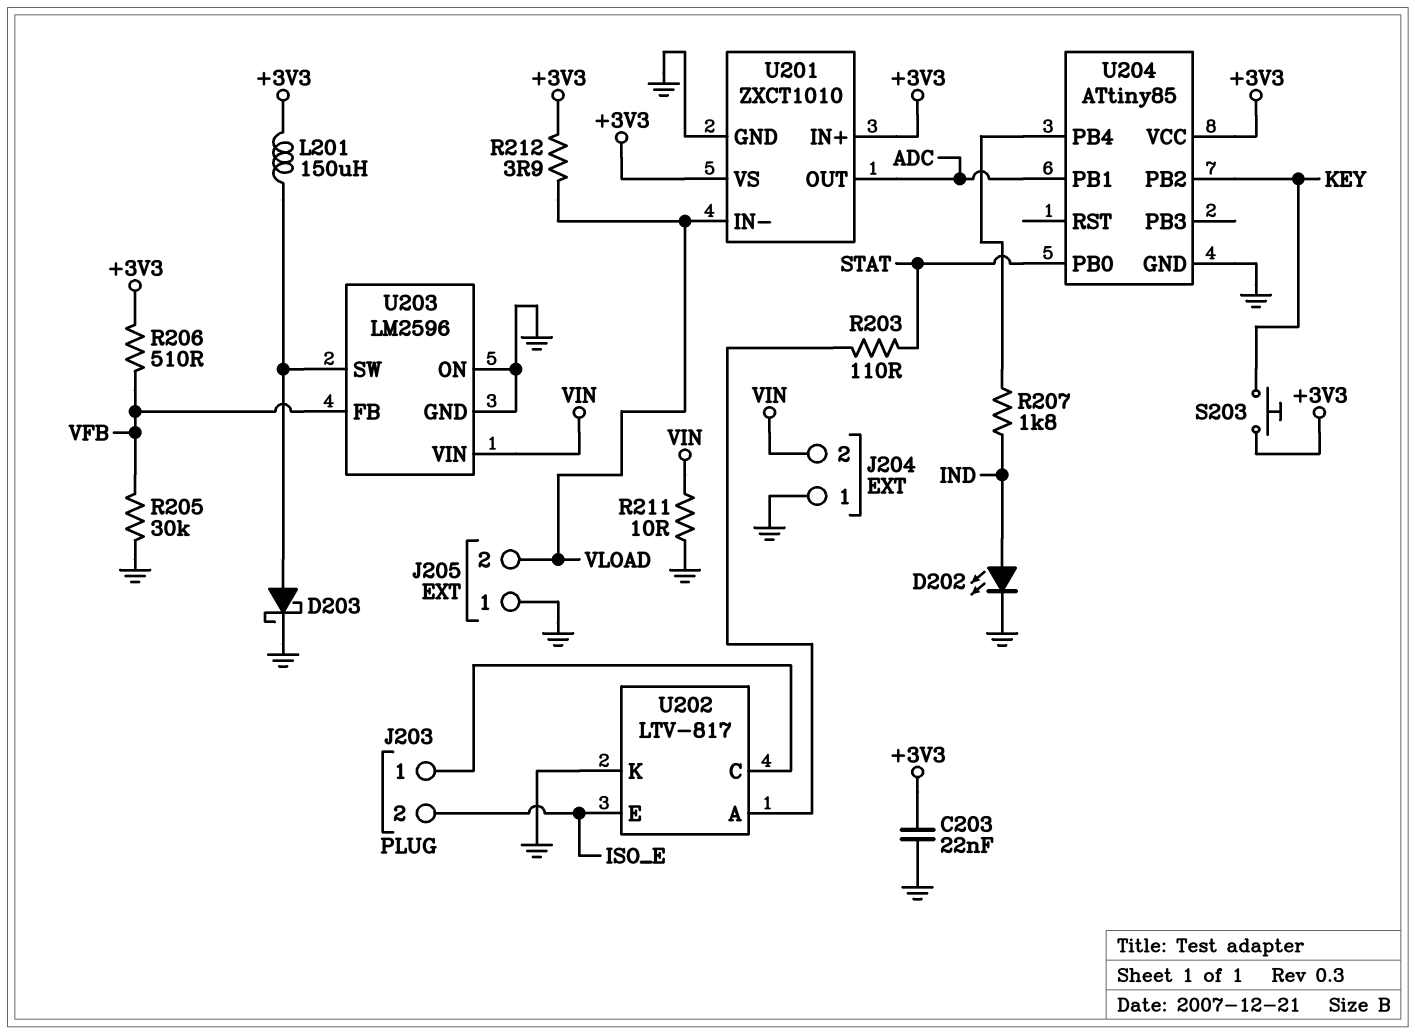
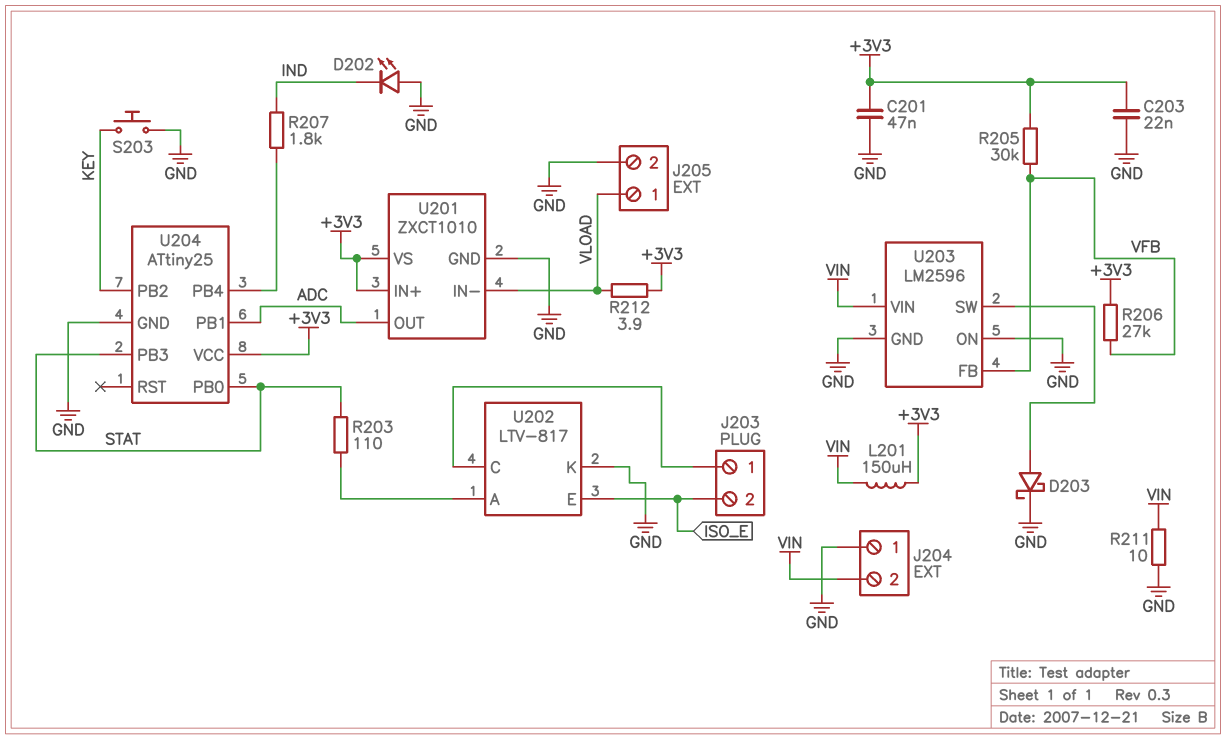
C201: none -> 47nF (+3V3, GND)
D202: LED (A IND, K GND) -> LED (A GND, K IND)
J205 pin 1: GND -> VLOAD
J205 pin 2: VLOAD -> GND
L201: 150uH (+3V3, U203/SW) -> 150uH (+3V3, VIN)
R205: 30k (GND, VFB) -> 30k (+3V3, VFB)
R206: 510 (+3V3, VFB) -> 27k (+3V3, VFB)
S203: button (+3V3, KEY) -> button (GND, KEY)
U204: ATtiny85 -> ATtiny25
U204 pin PB3: none -> STAT

